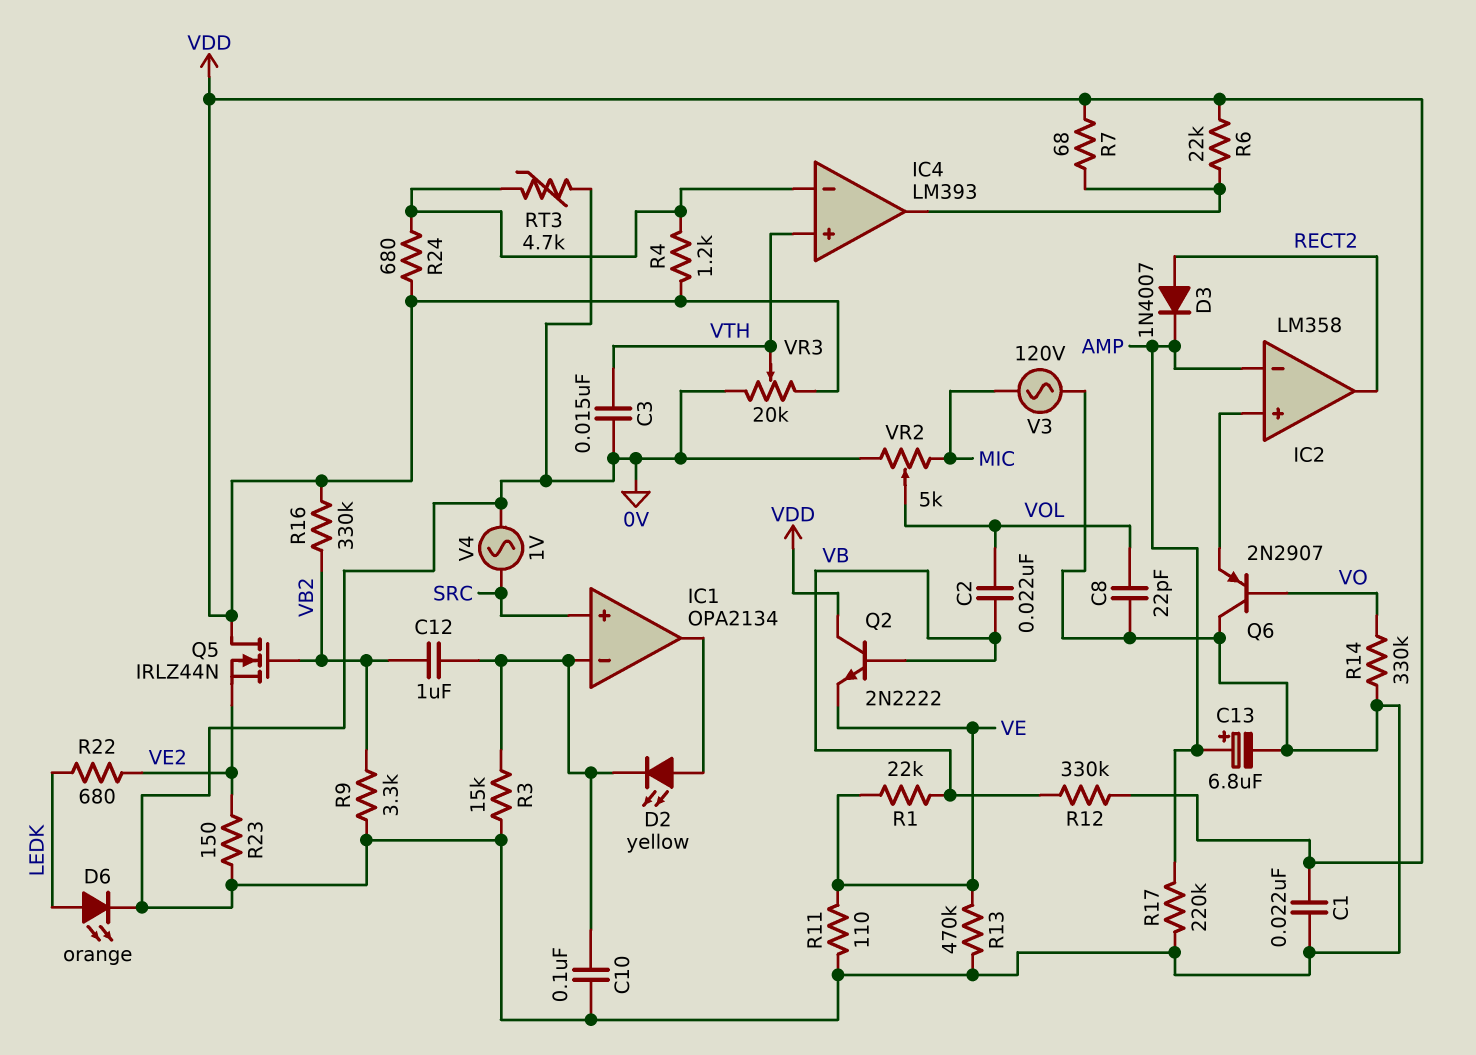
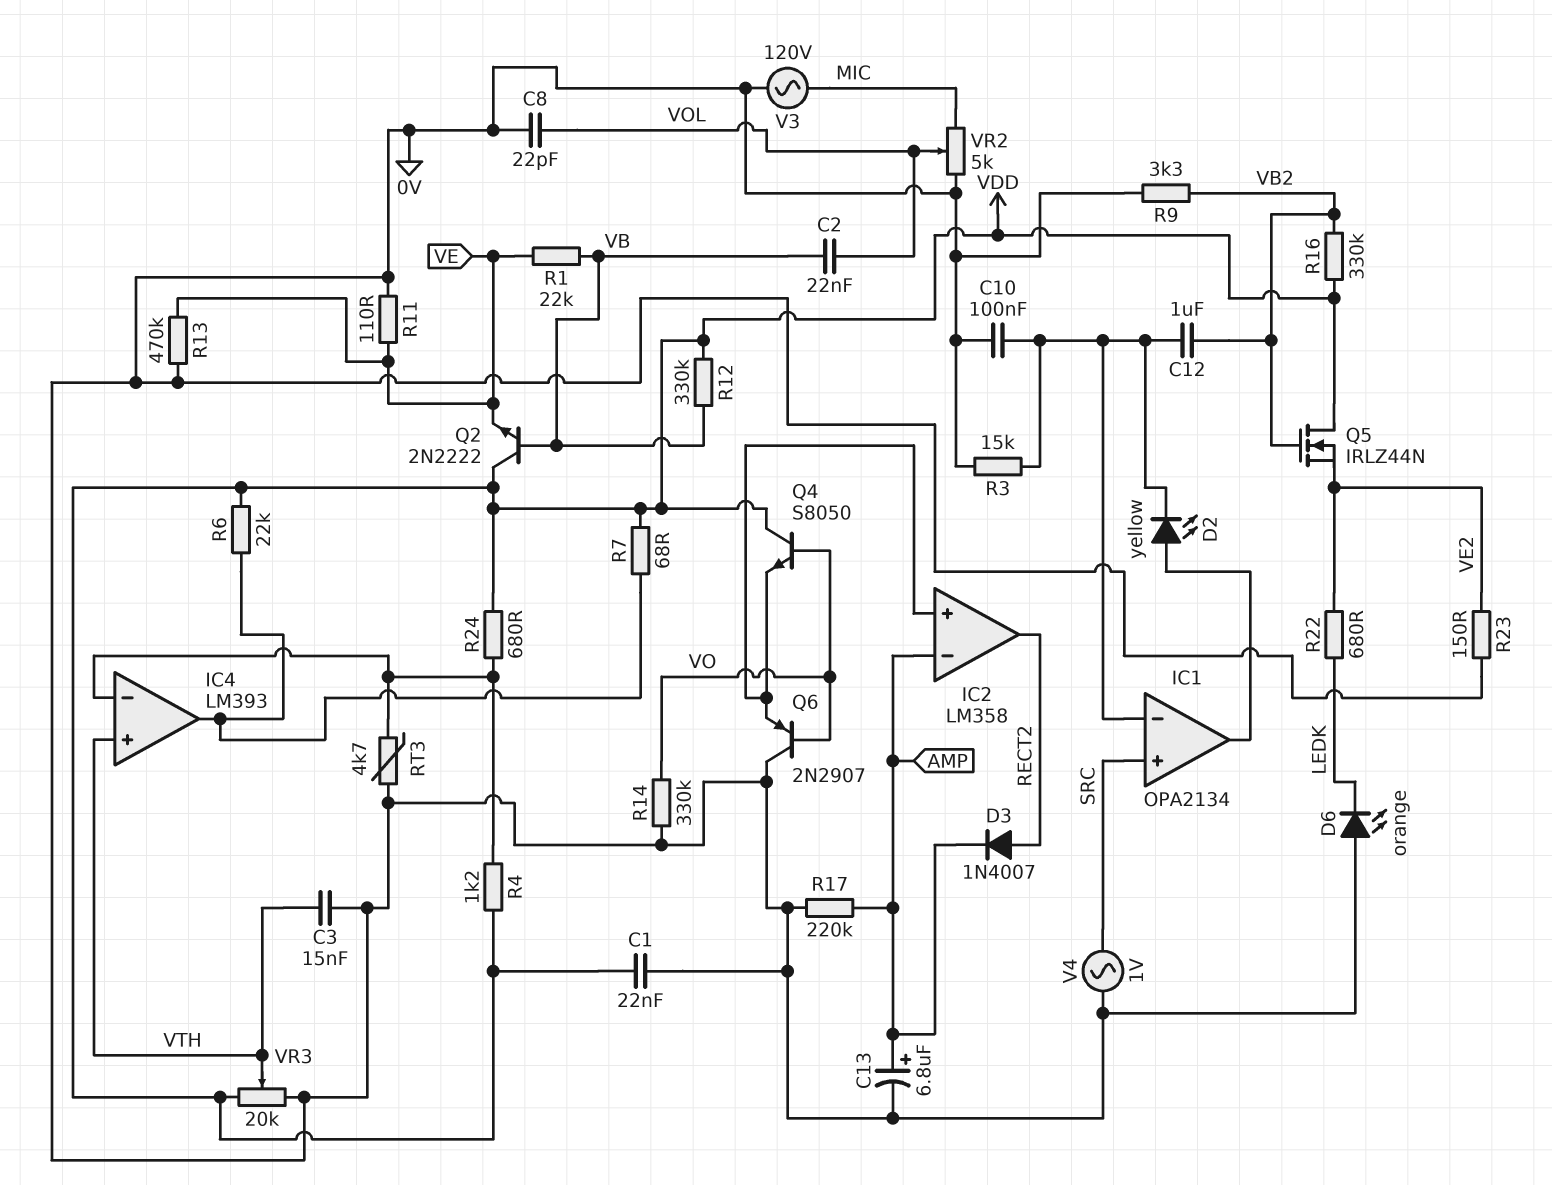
D6: LED orange (A LEDK, K 0V) -> LED orange (A 0V, K LEDK)
Q4: none -> NPN S8050 (B VO, C VDD, E IC2/in+)

